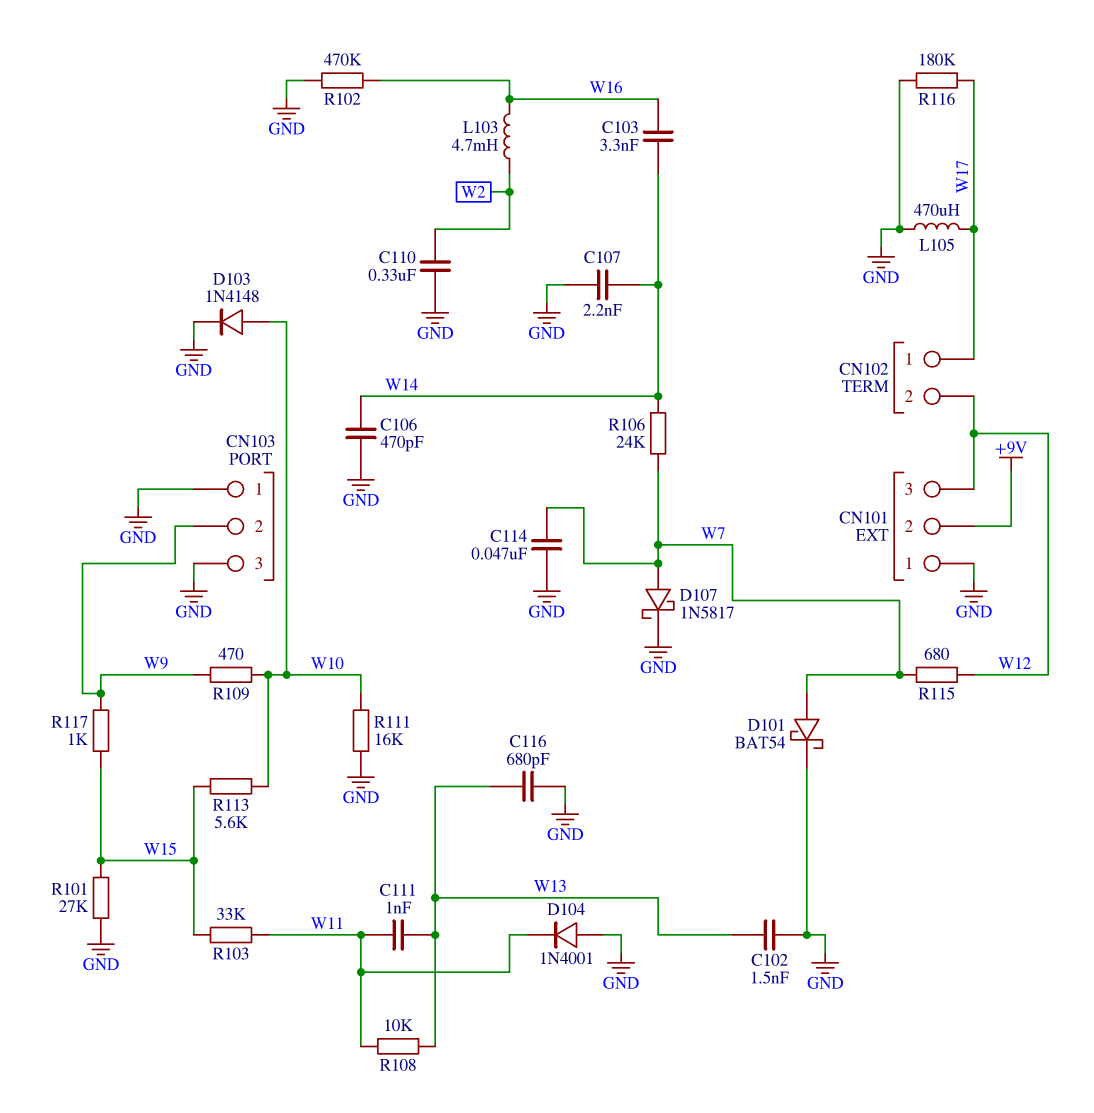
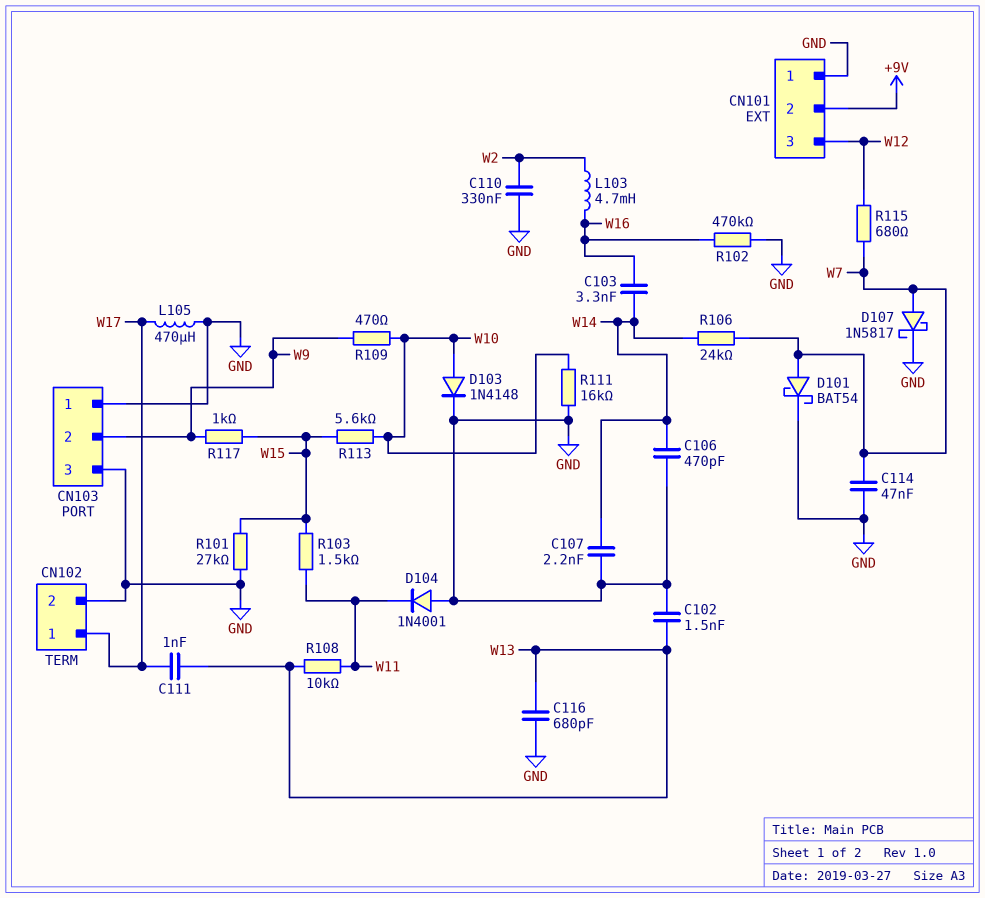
C111: 1nF (W11, W13) -> 1nF (W13, W17)
CN102 pin 2: W12 -> GND
R103: 33k (W11, W15) -> 1.5k (W11, W15)
R116: 180k (GND, W17) -> none

